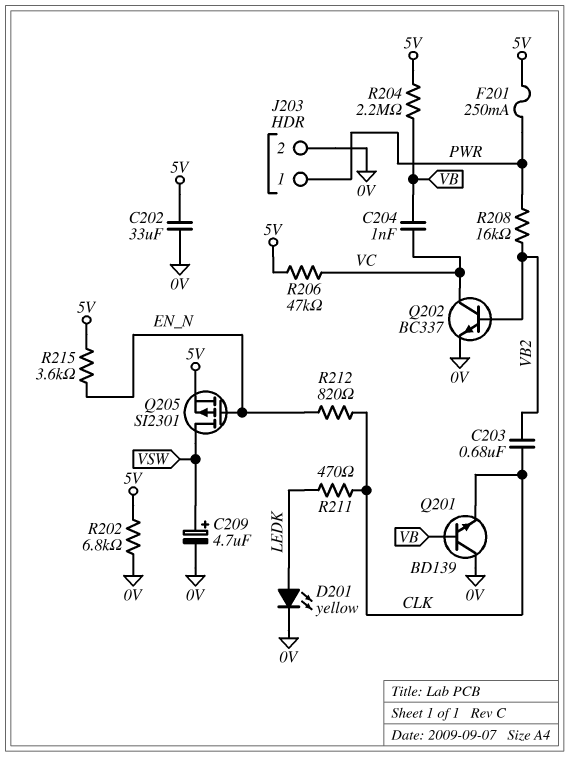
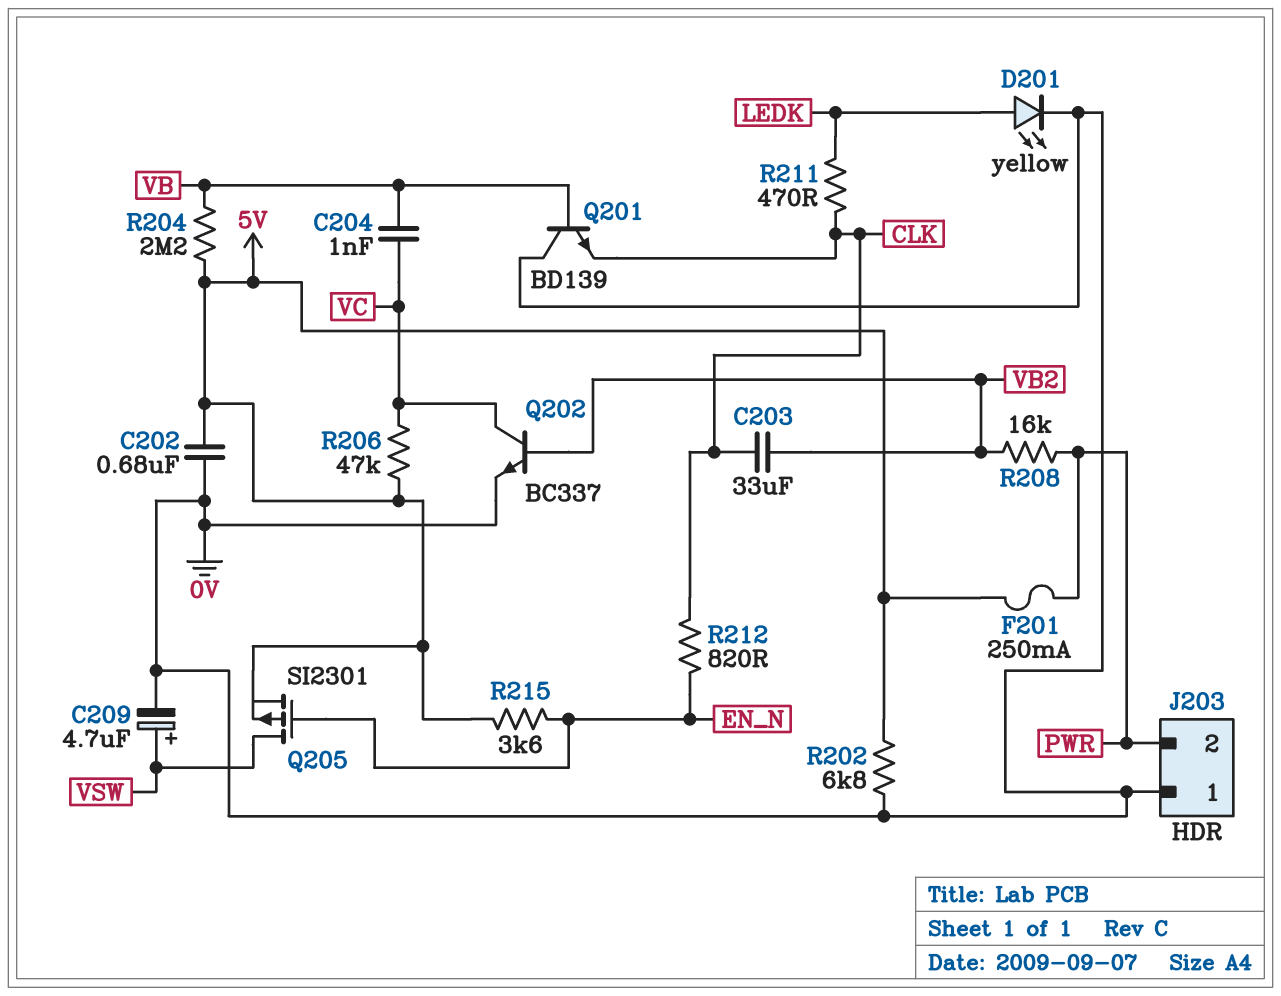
C202: 33uF (0V, 5V) -> 680nF (0V, 5V)
C203: 680nF (CLK, VB2) -> 33uF (CLK, VB2)
J203 pin 1: PWR -> 0V
J203 pin 2: 0V -> PWR

